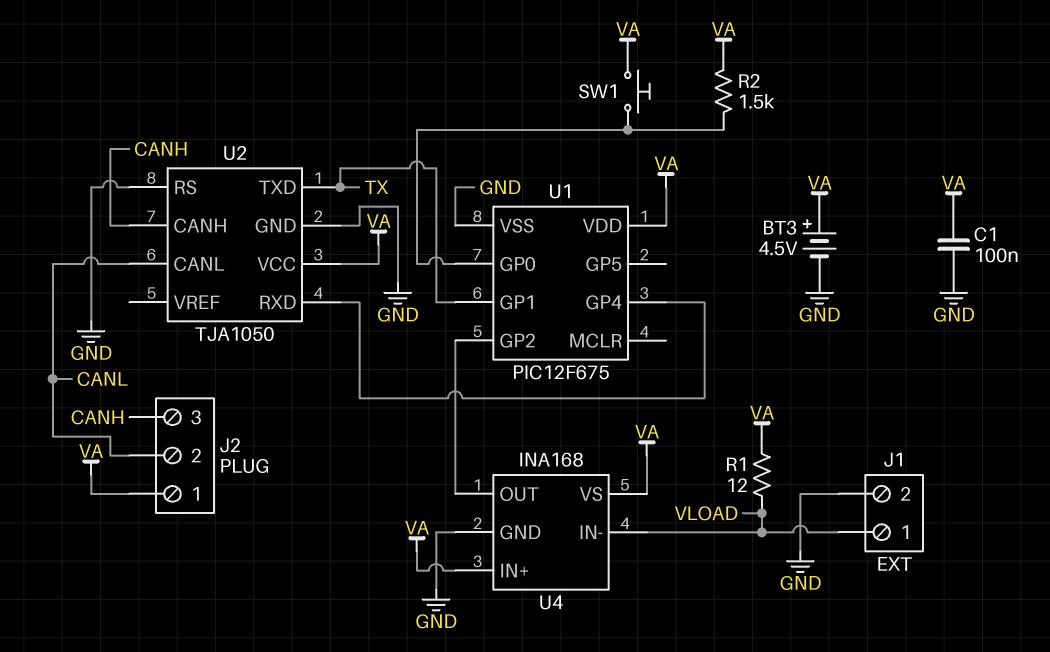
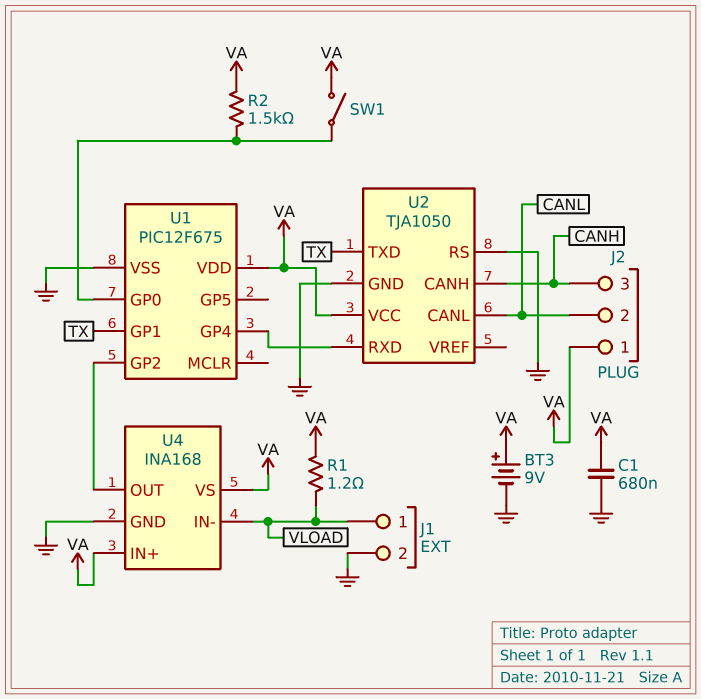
BT3: 4.5V (plus VA, minus GND) -> 9V (plus VA, minus GND)
C1: 100nF (GND, VA) -> 680nF (GND, VA)
R1: 12 (VA, VLOAD) -> 1.2 (VA, VLOAD)
SW1: button (U1/GP0, VA) -> switch (U1/GP0, VA)

